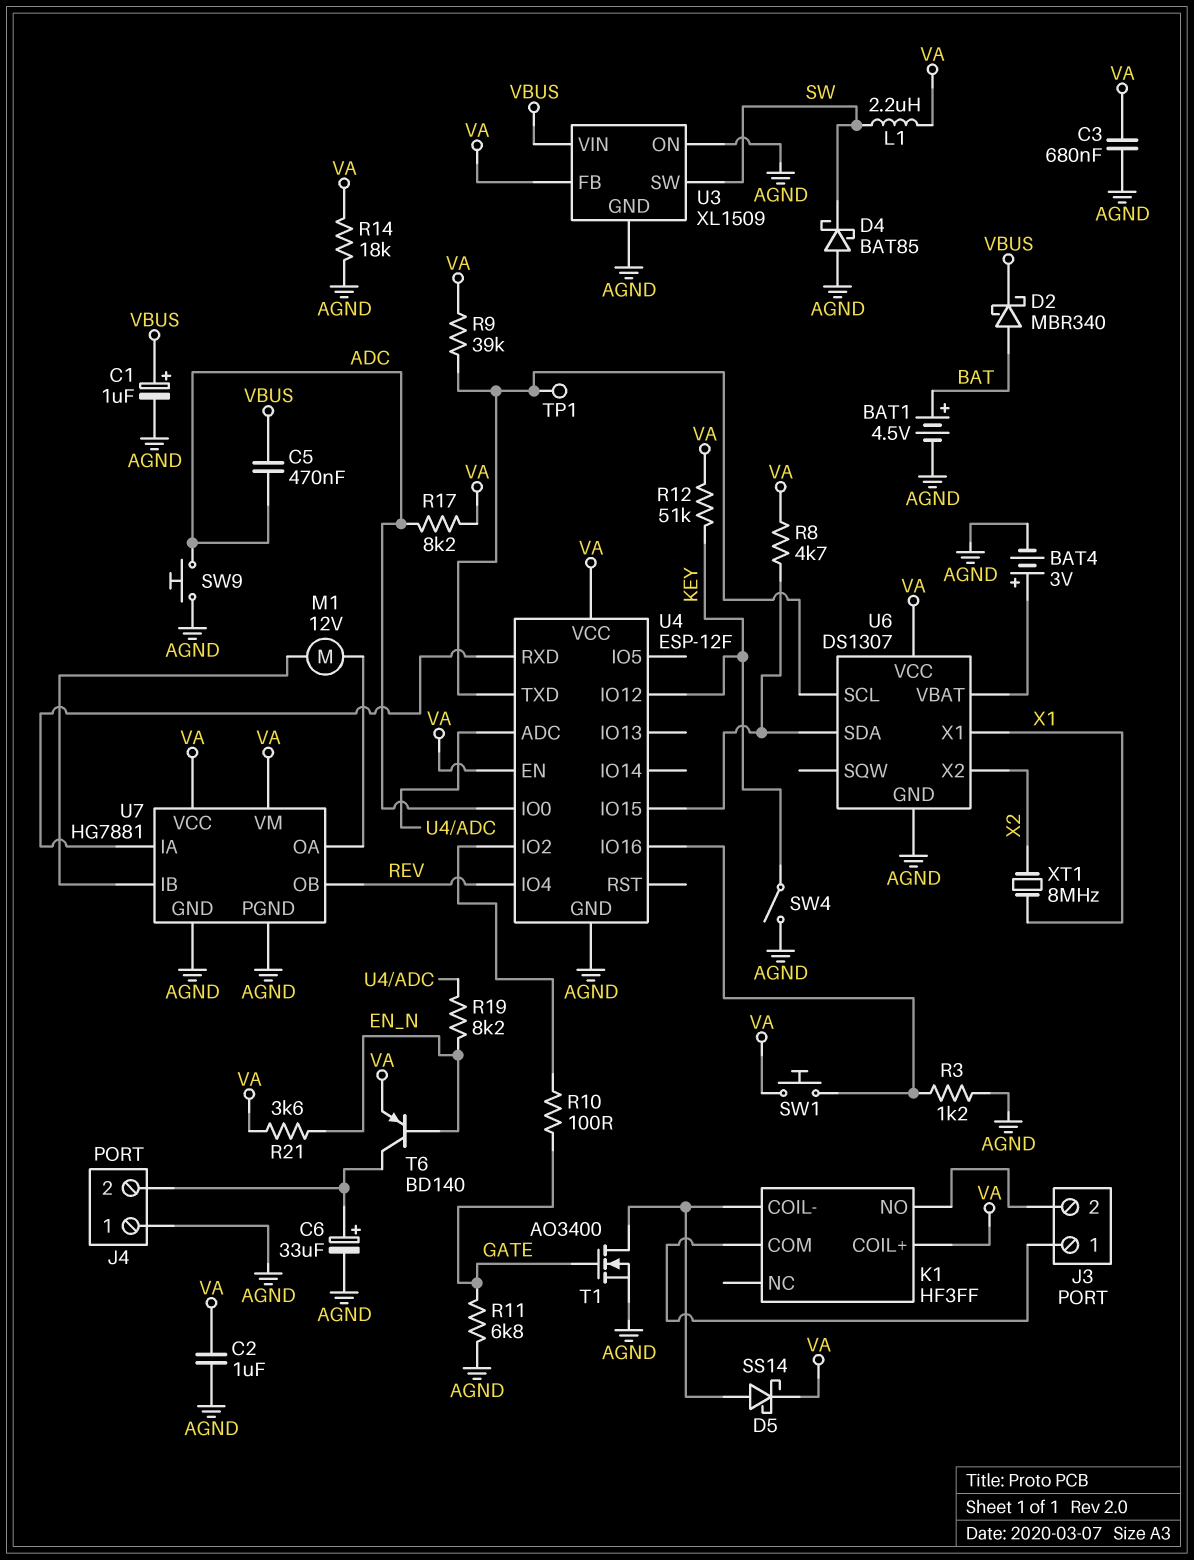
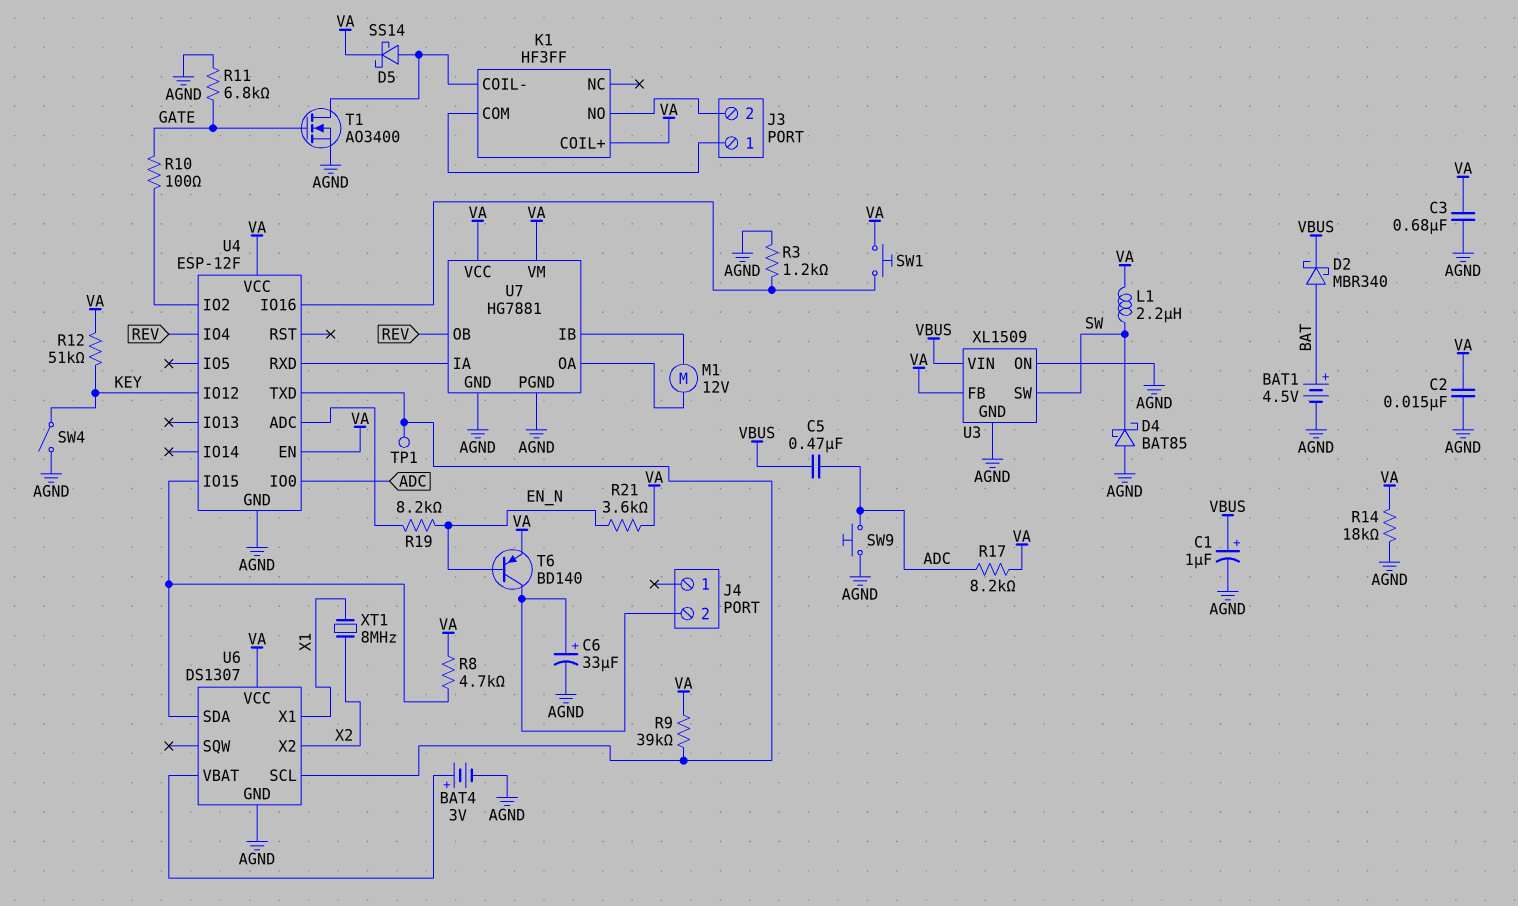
C2: 1uF (AGND, VA) -> 15nF (AGND, VA)
J4 pin 1: AGND -> none

